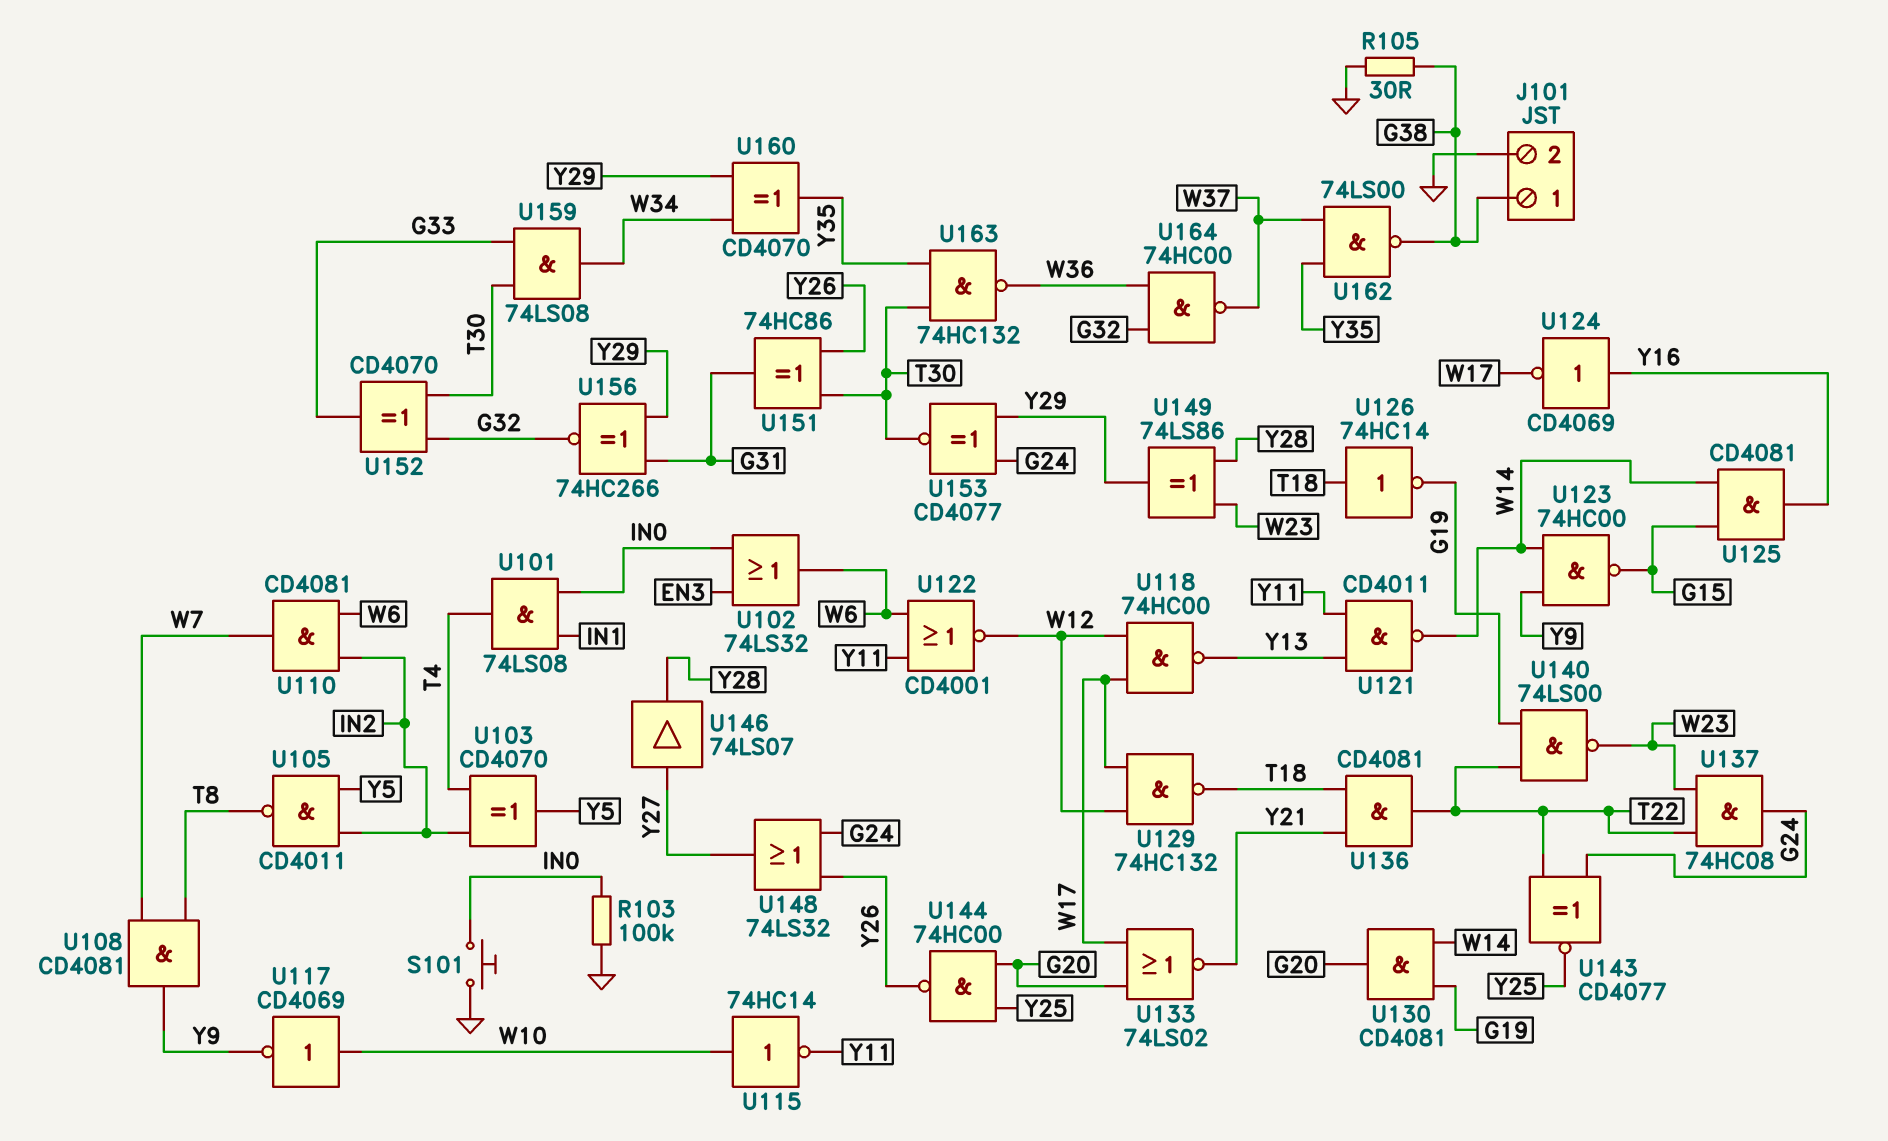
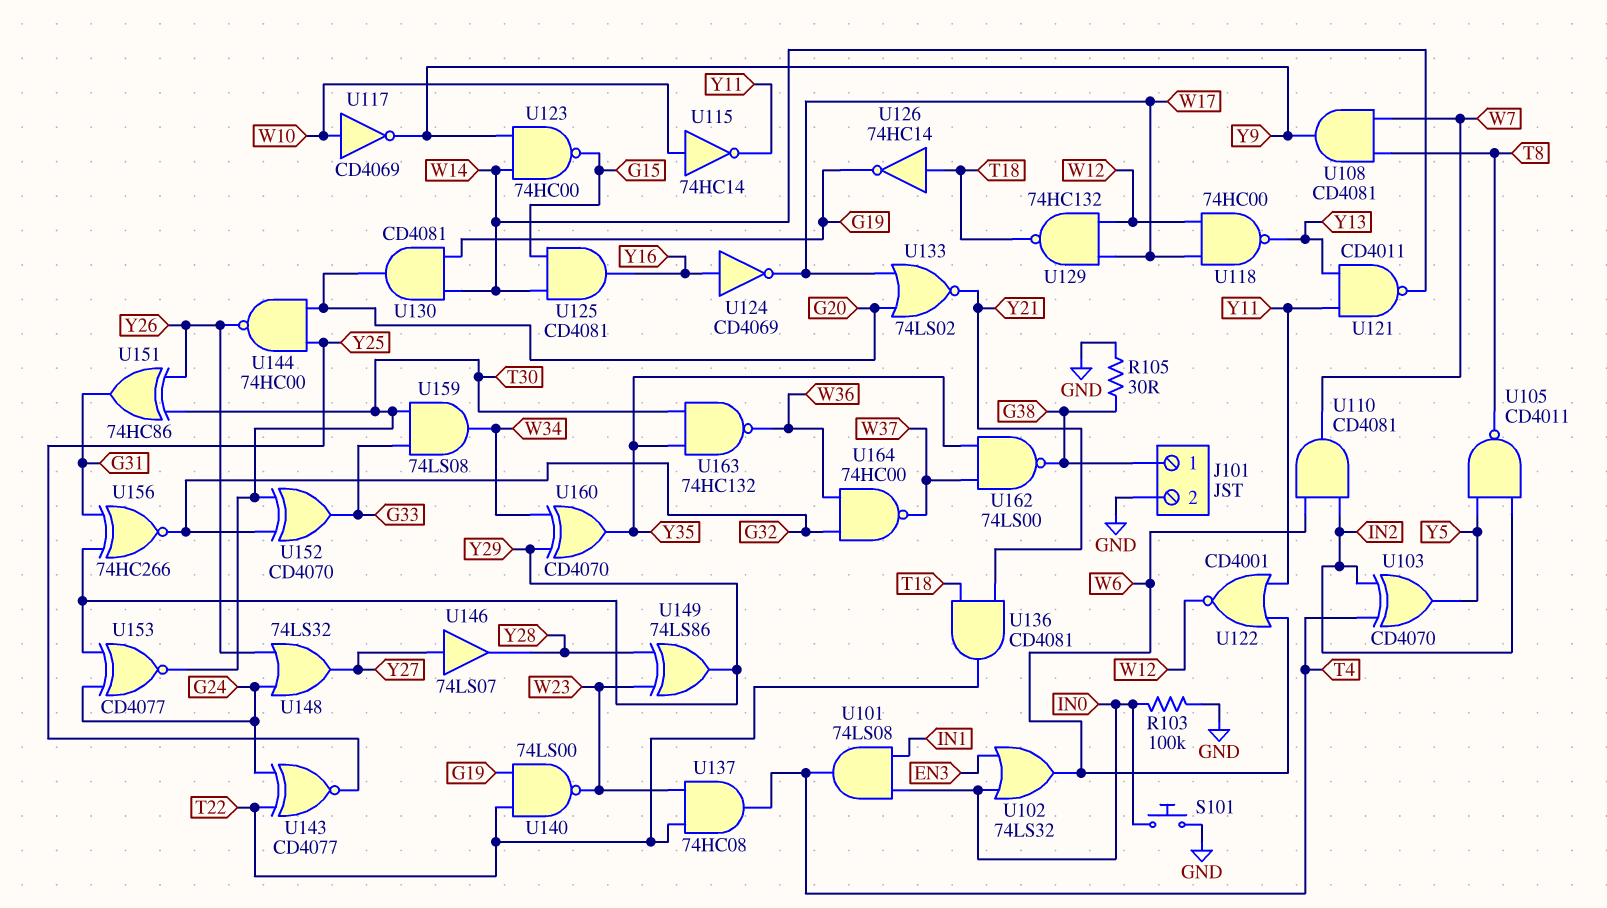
U137: AND 74HC08 (in T22, in W23, out G24) -> AND 74HC08 (in T22, in W23, out T4)

